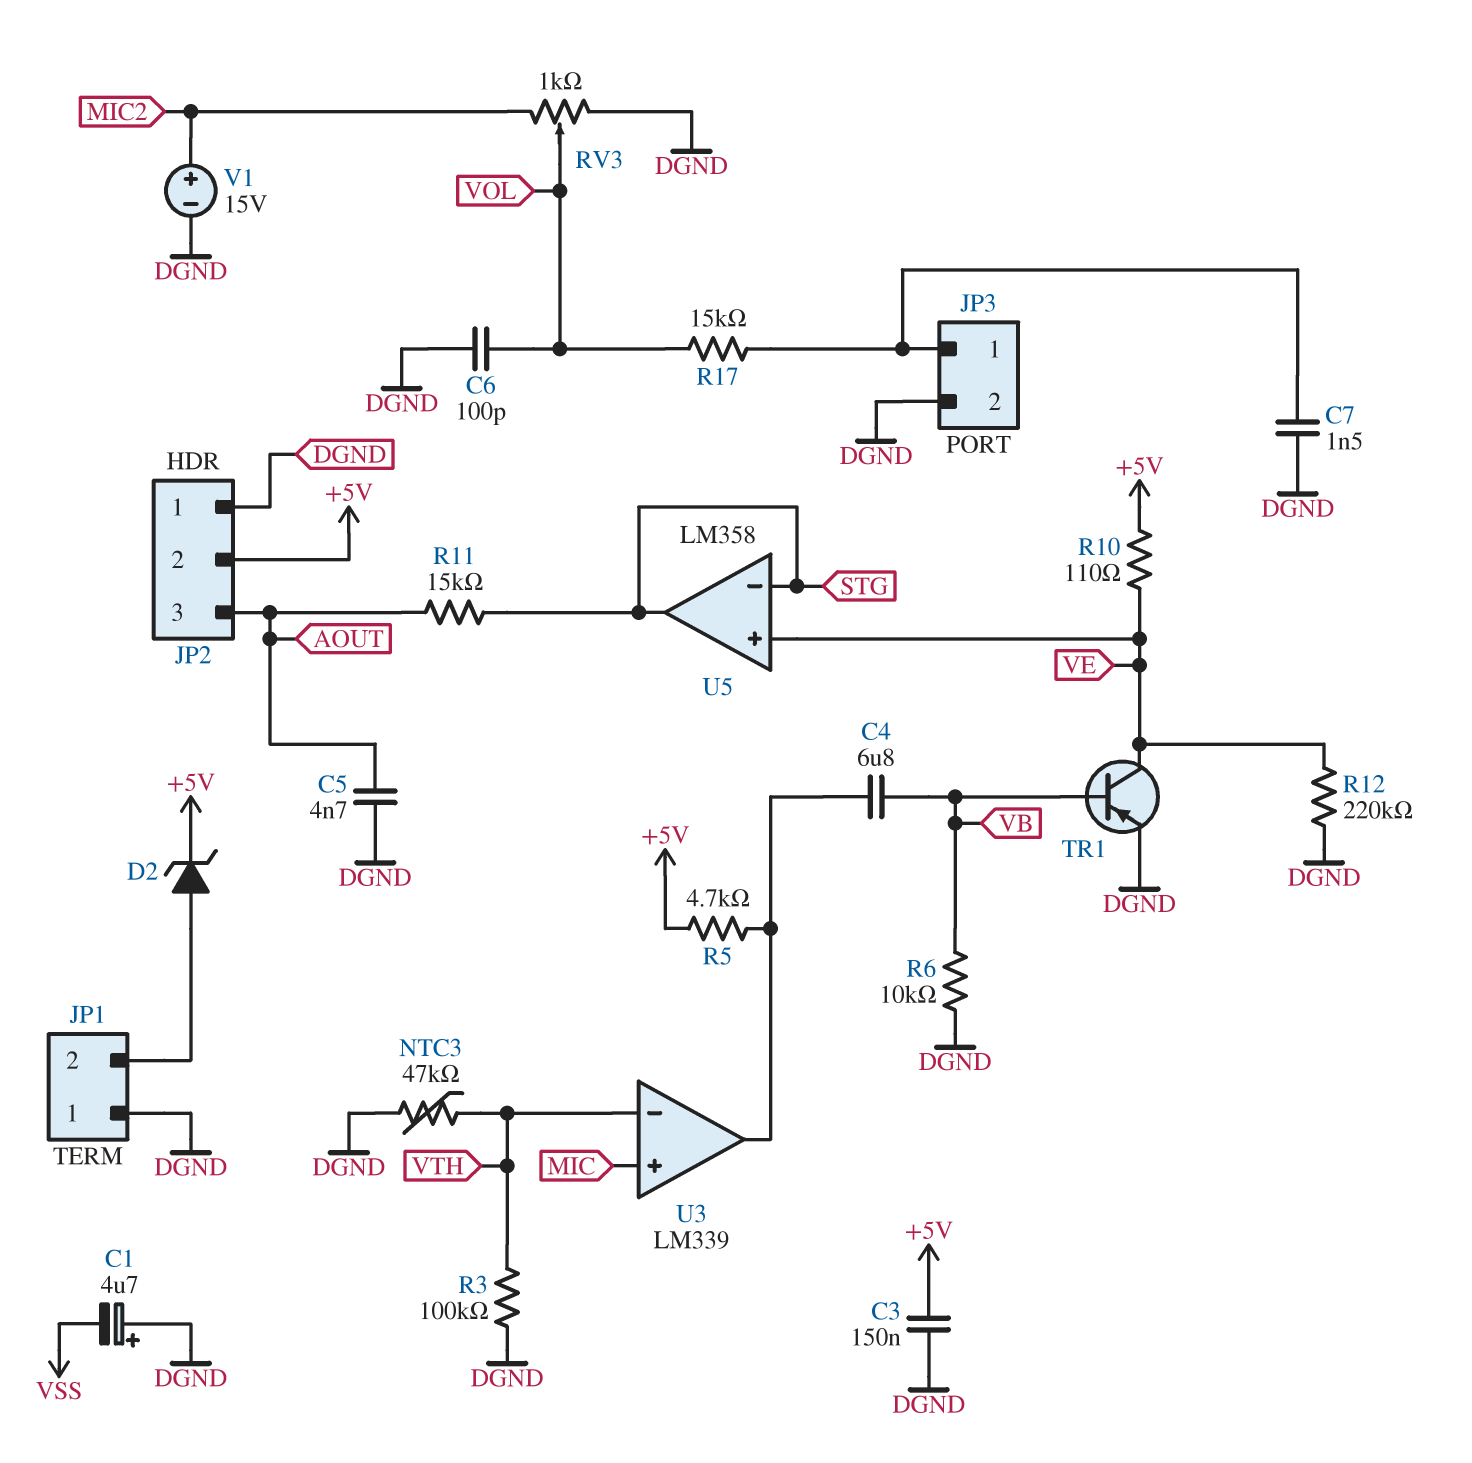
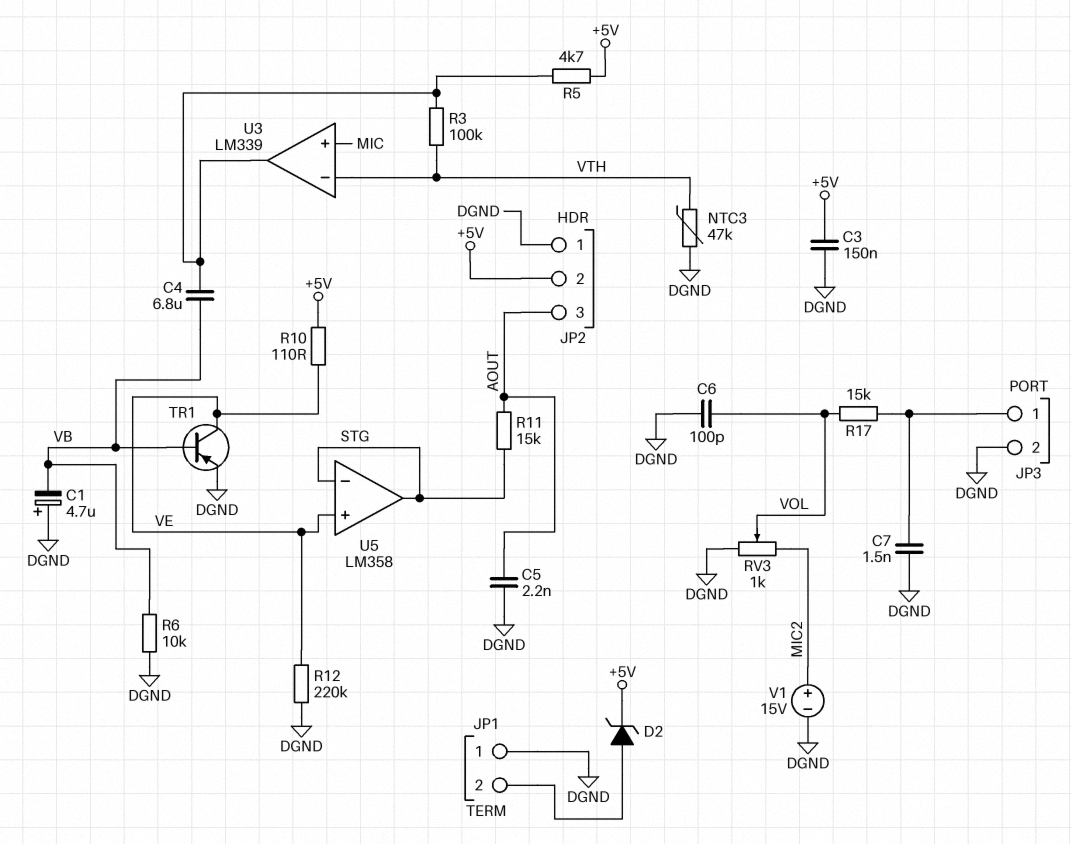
C1: 4.7uF (plus DGND, minus VSS) -> 4.7uF (plus DGND, minus VB)
C5: 4.7nF (AOUT, DGND) -> 2.2nF (AOUT, DGND)
R3: 100k (DGND, VTH) -> 100k (U3/out, VTH)

